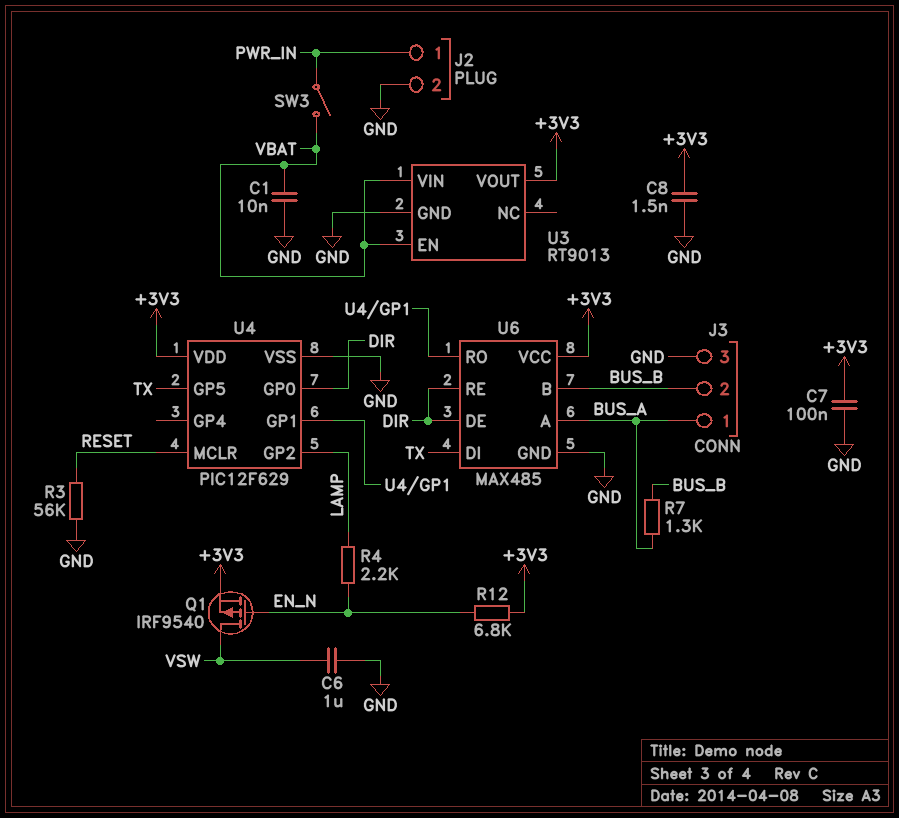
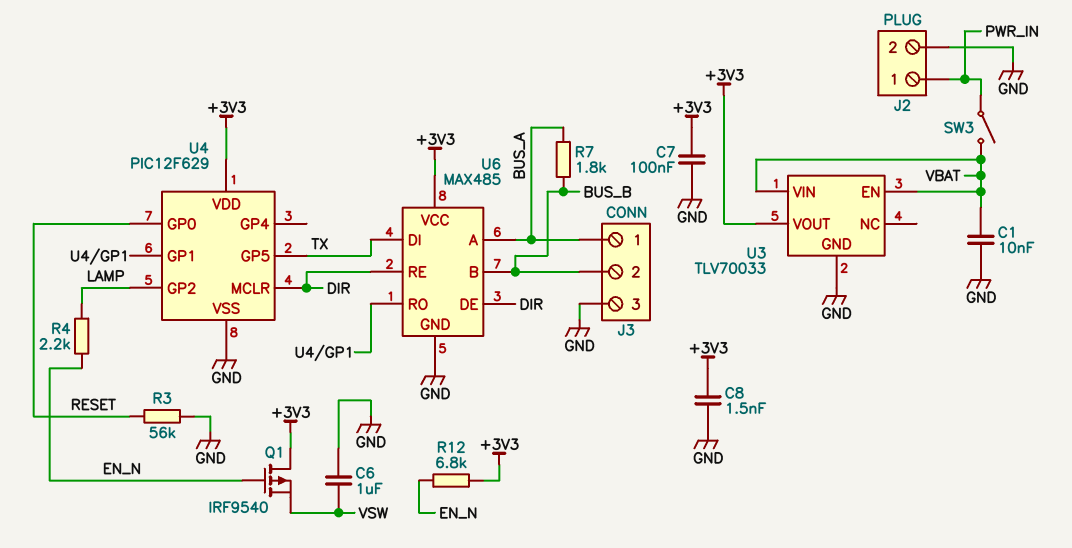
Q1: PMOS IRF9540 (G EN_N, D VSW, S +3V3) -> PMOS IRF9540 (G EN_N, D +3V3, S VSW)
R7: 1.3k (BUS_A, BUS_B) -> 1.8k (BUS_A, BUS_B)
U3: RT9013 -> TLV70033
U4 pin GP0: DIR -> RESET
U4 pin MCLR: RESET -> DIR

